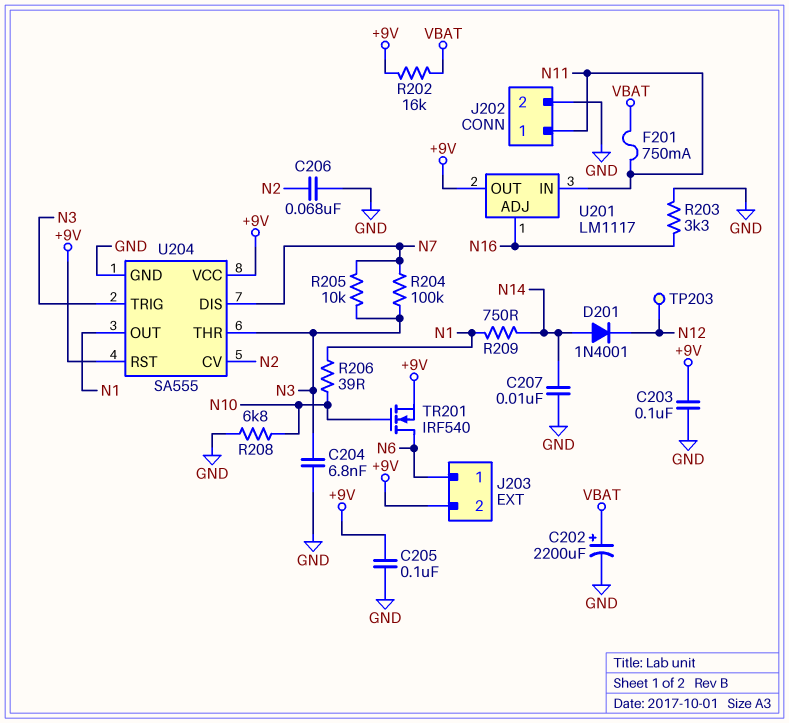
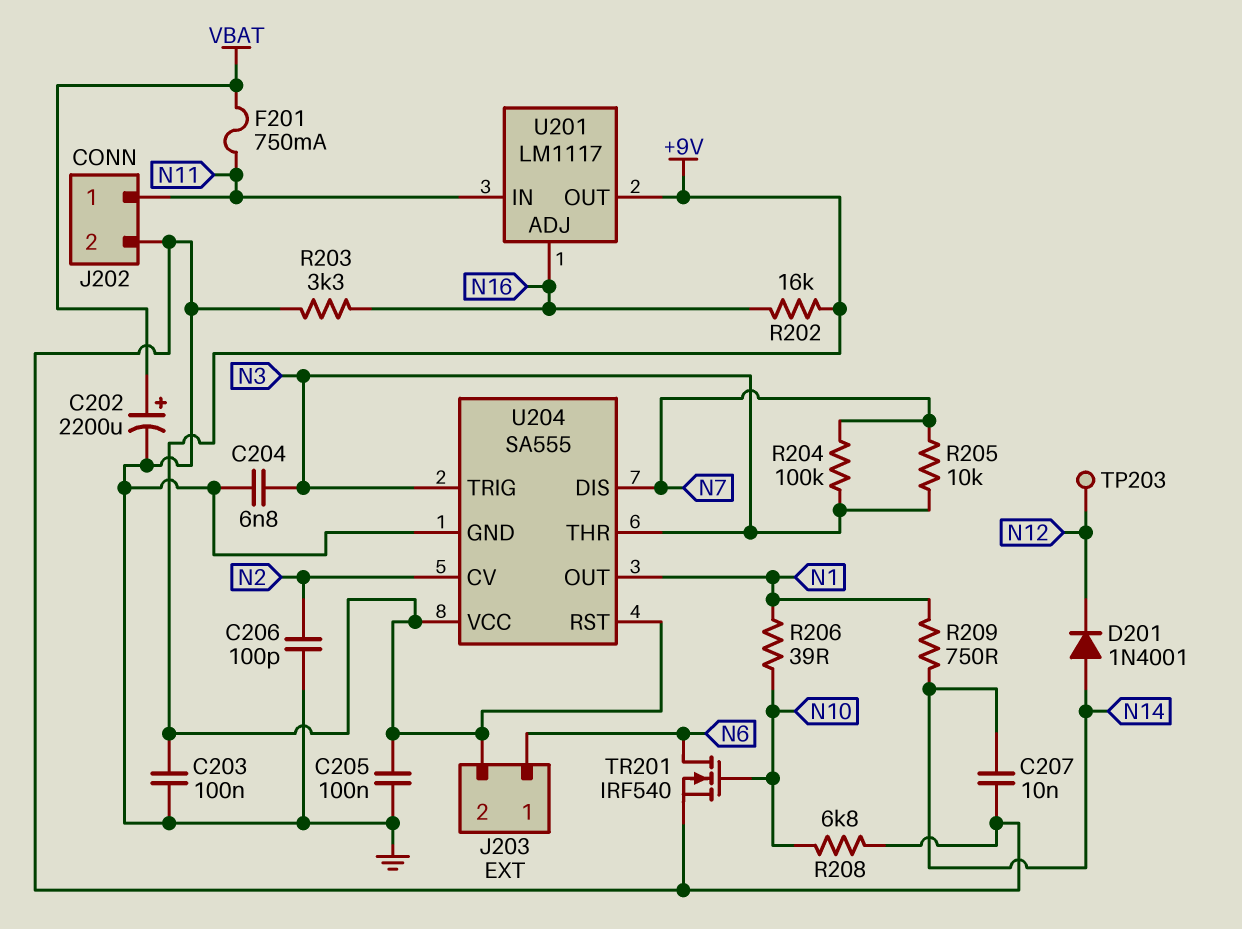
C206: 68nF (GND, N2) -> 100pF (GND, N2)
R202: 16k (+9V, VBAT) -> 16k (+9V, N16)
TR201: NMOS IRF540 (G N10, D N6, S +9V) -> NMOS IRF540 (G N10, D N6, S GND)

